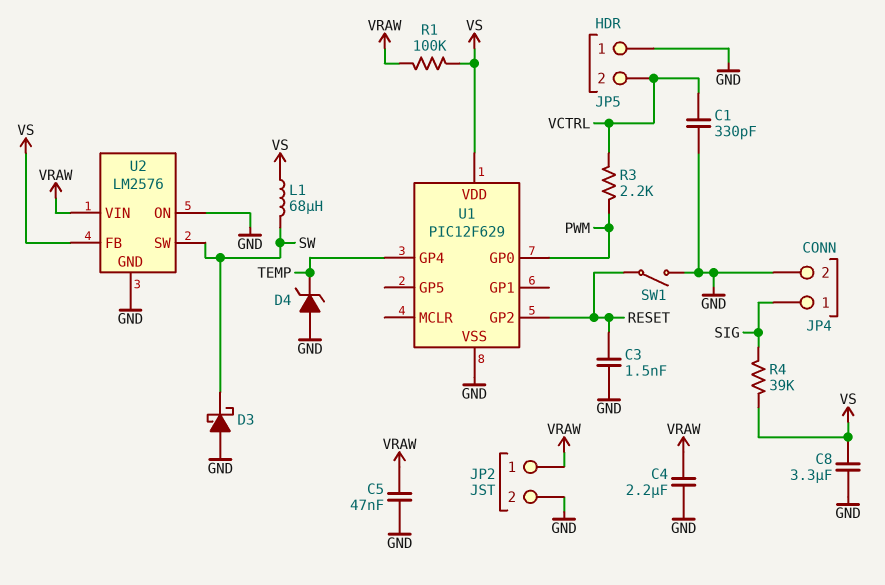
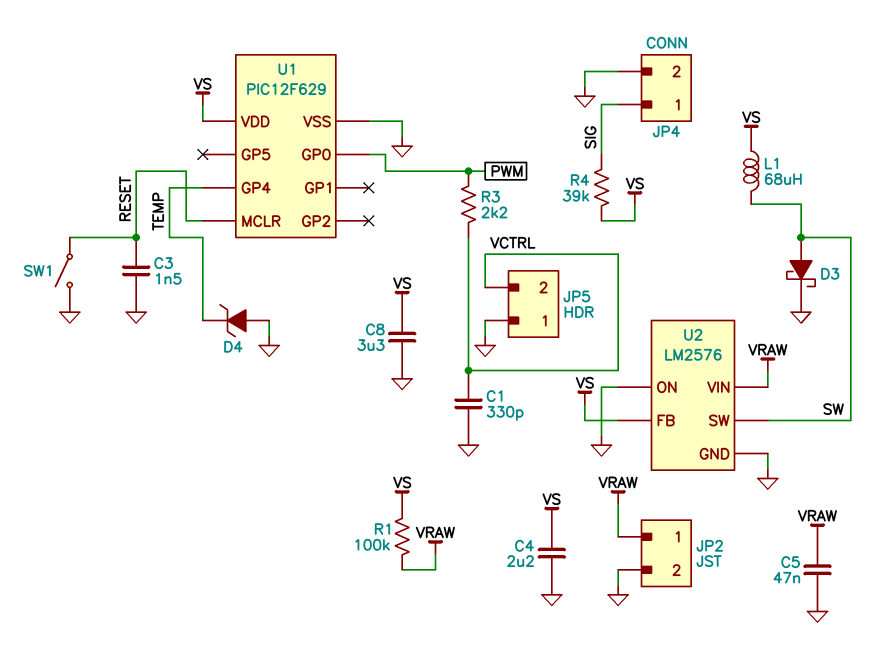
C4: 2.2uF (GND, VRAW) -> 2.2uF (GND, VS)
D3: schottky (A GND, K SW) -> schottky (A SW, K GND)
U1 pin GP2: RESET -> none
U1 pin MCLR: none -> RESET

